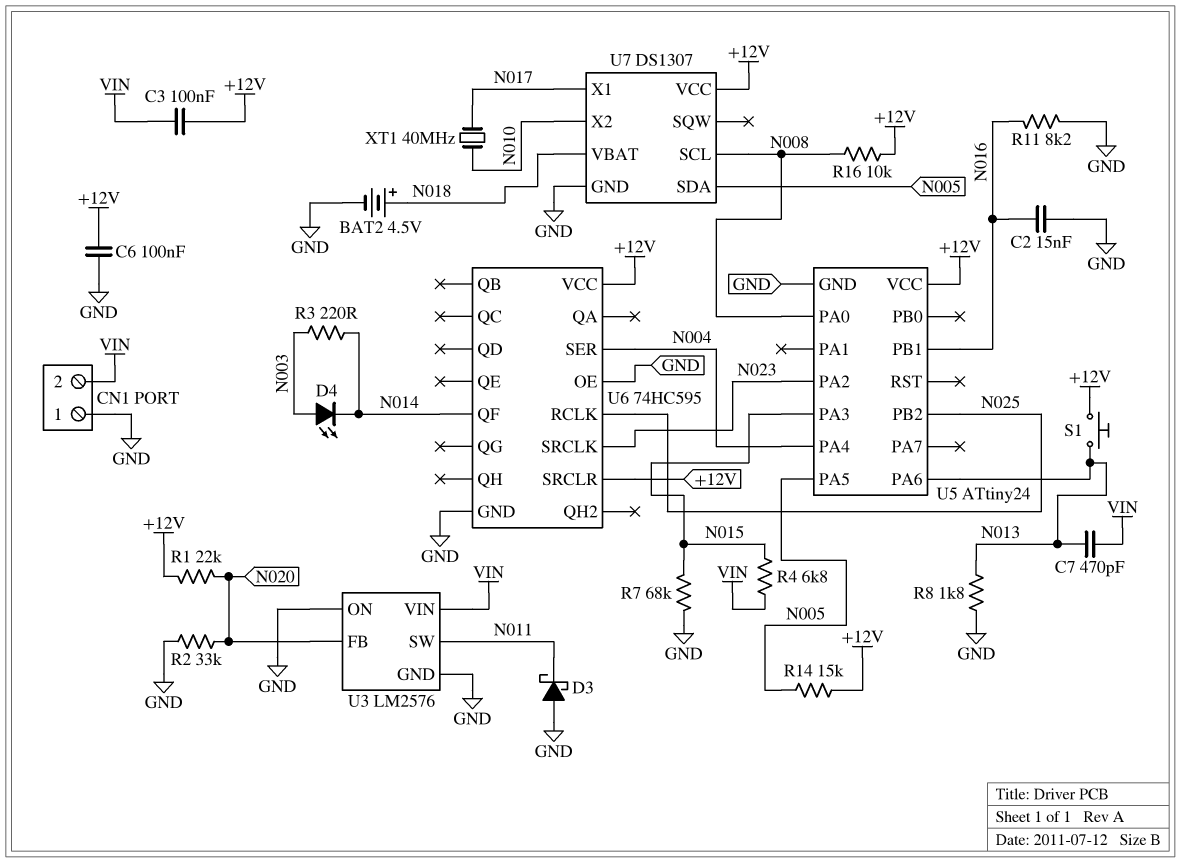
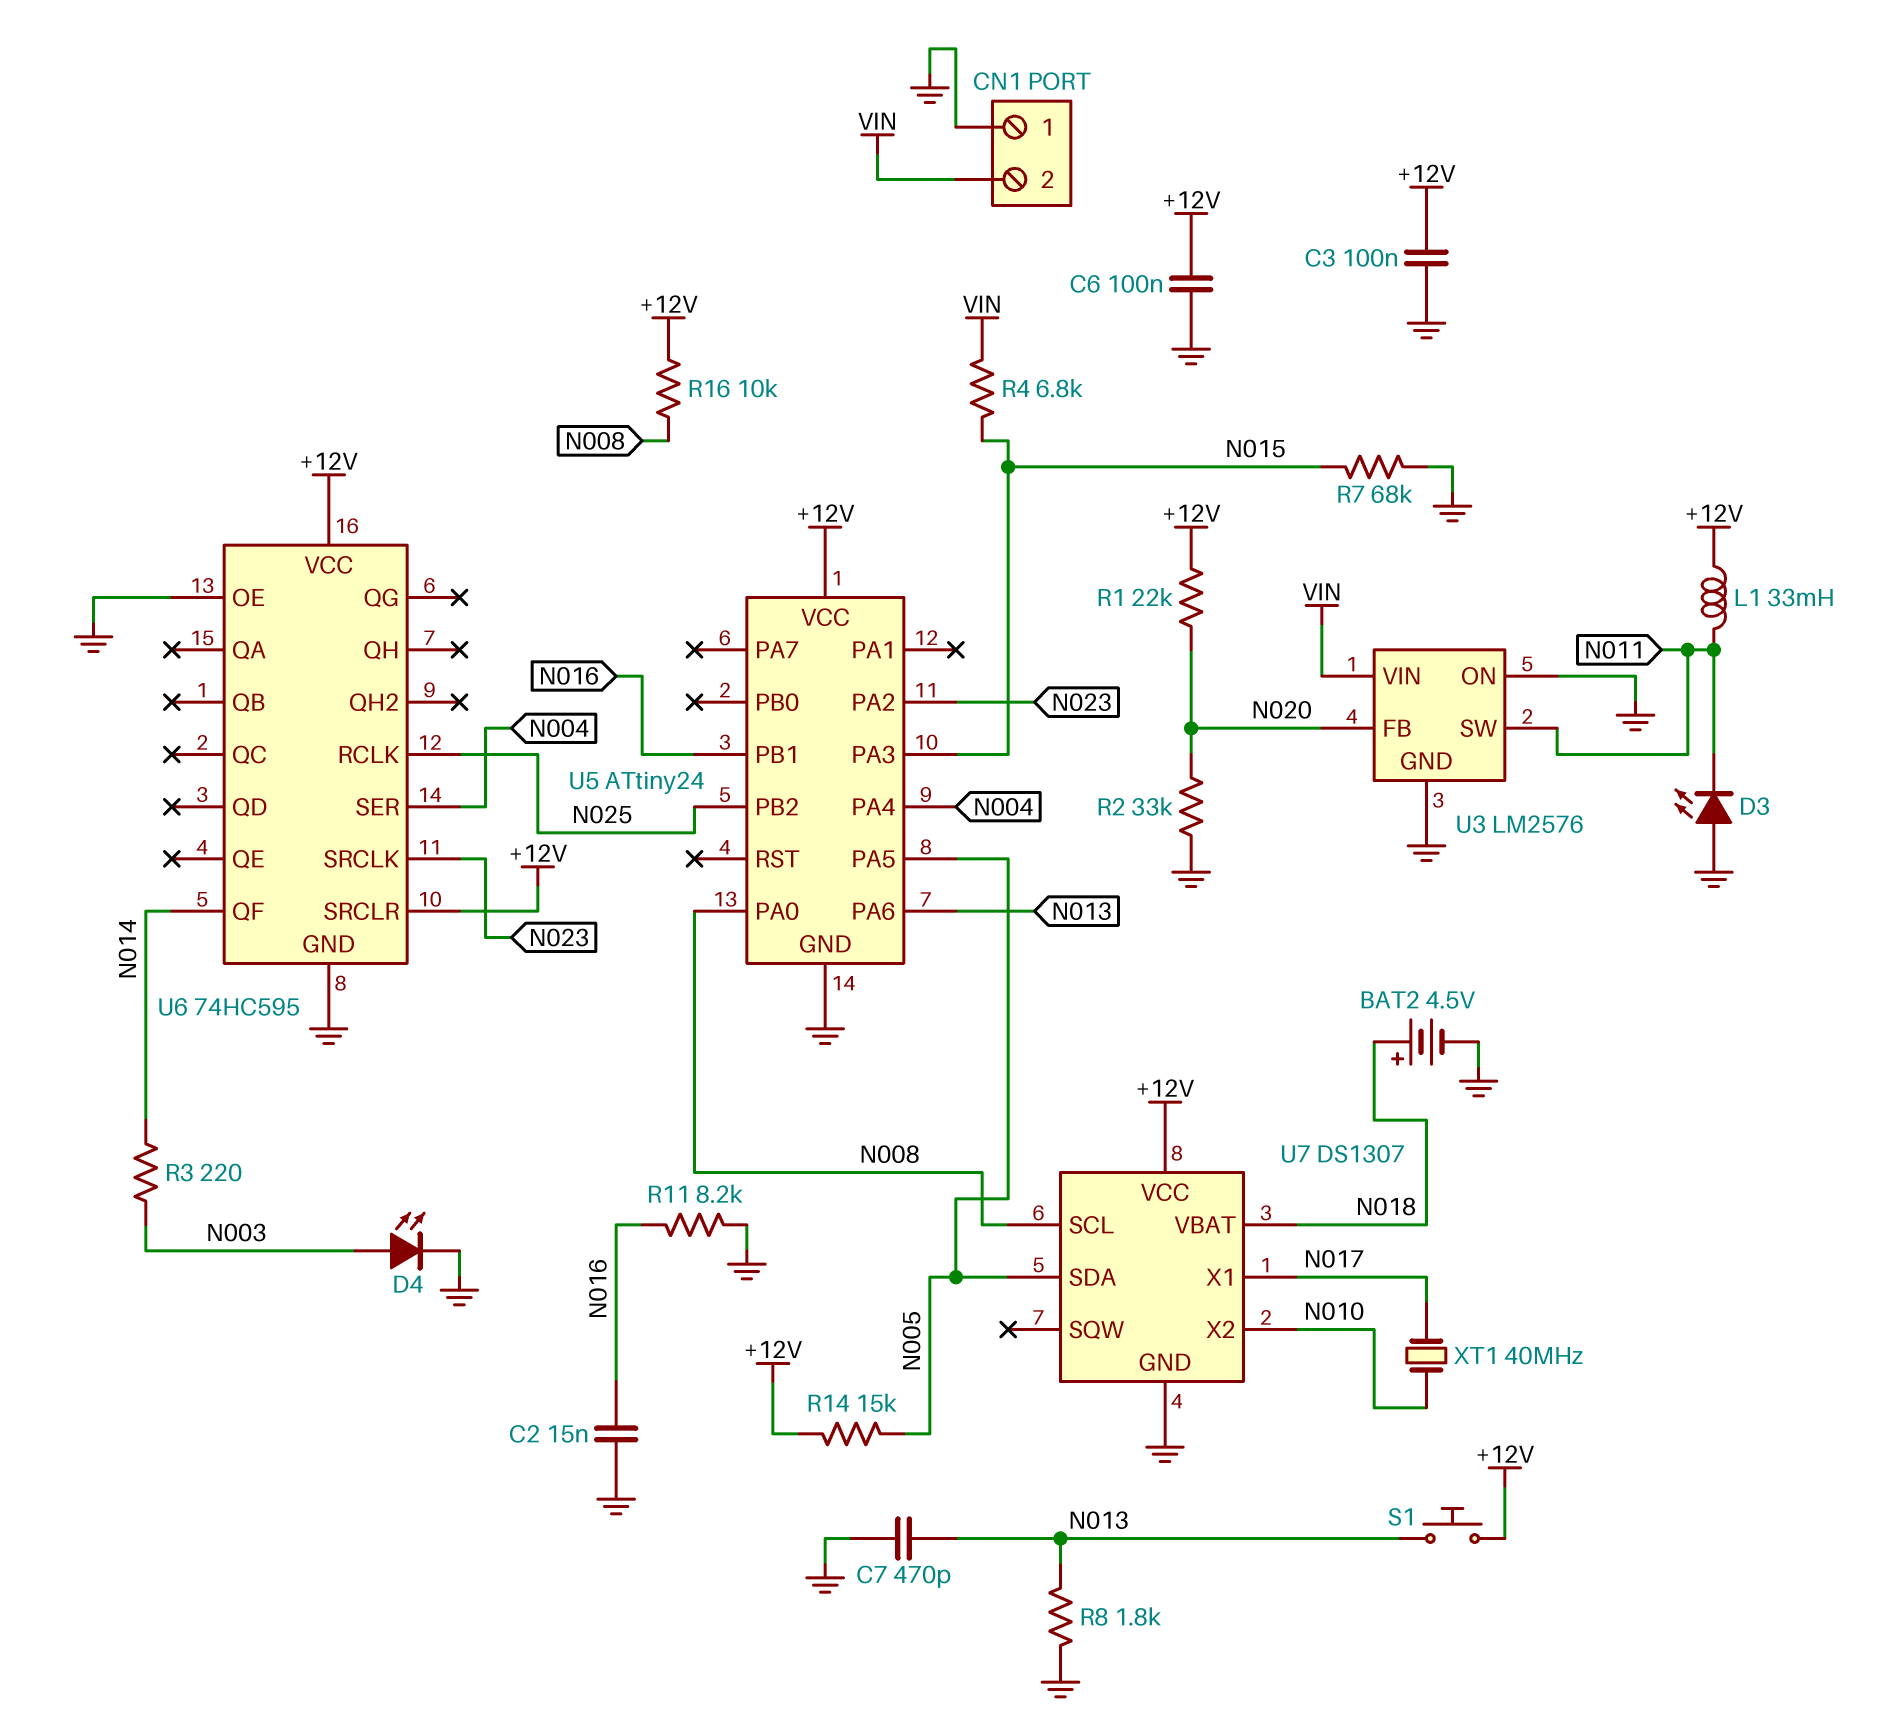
C3: 100nF (+12V, VIN) -> 100nF (+12V, GND)
C7: 470pF (N013, VIN) -> 470pF (GND, N013)
D3: schottky (A GND, K N011) -> LED (A GND, K N011)
D4: LED (A N003, K N014) -> LED (A N003, K GND)
L1: none -> 33mH (+12V, N011)

